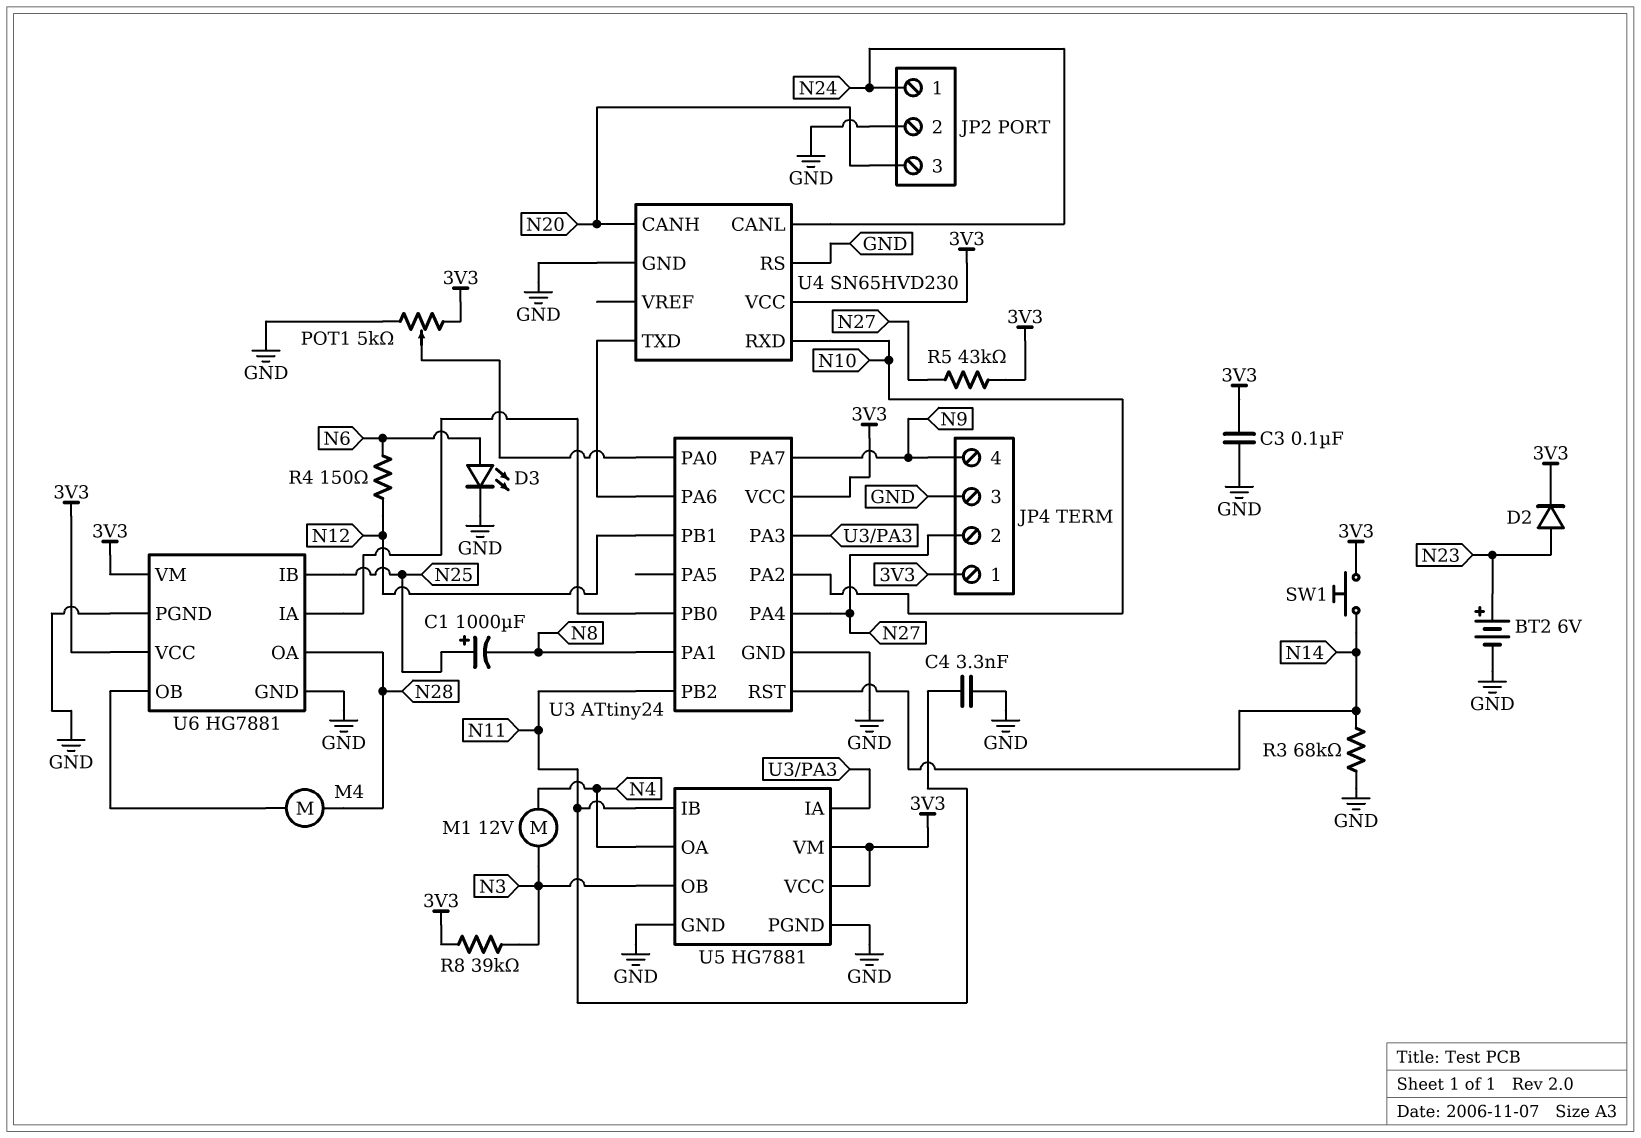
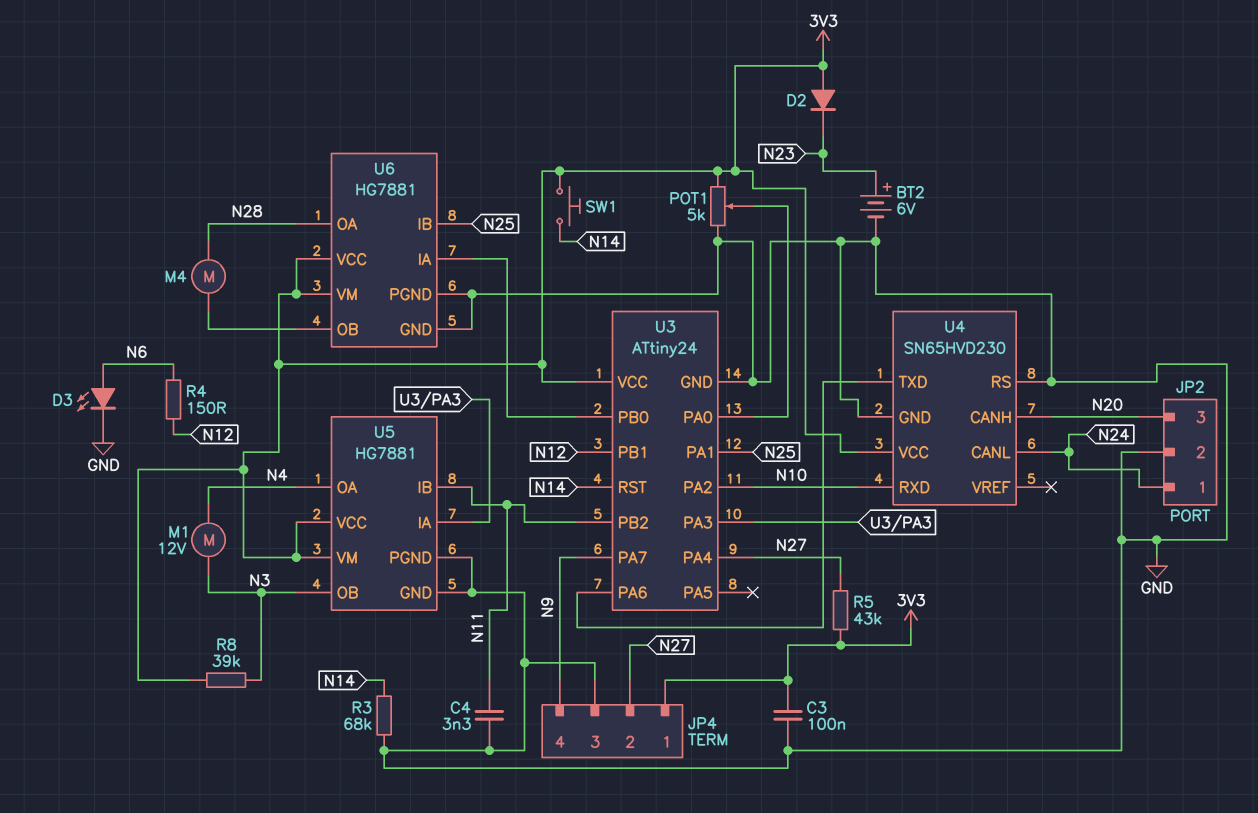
C1: 1000uF (plus N25, minus N8) -> none
D2: diode (A N23, K 3V3) -> diode (A 3V3, K N23)
U3 pin PA1: N8 -> N25

